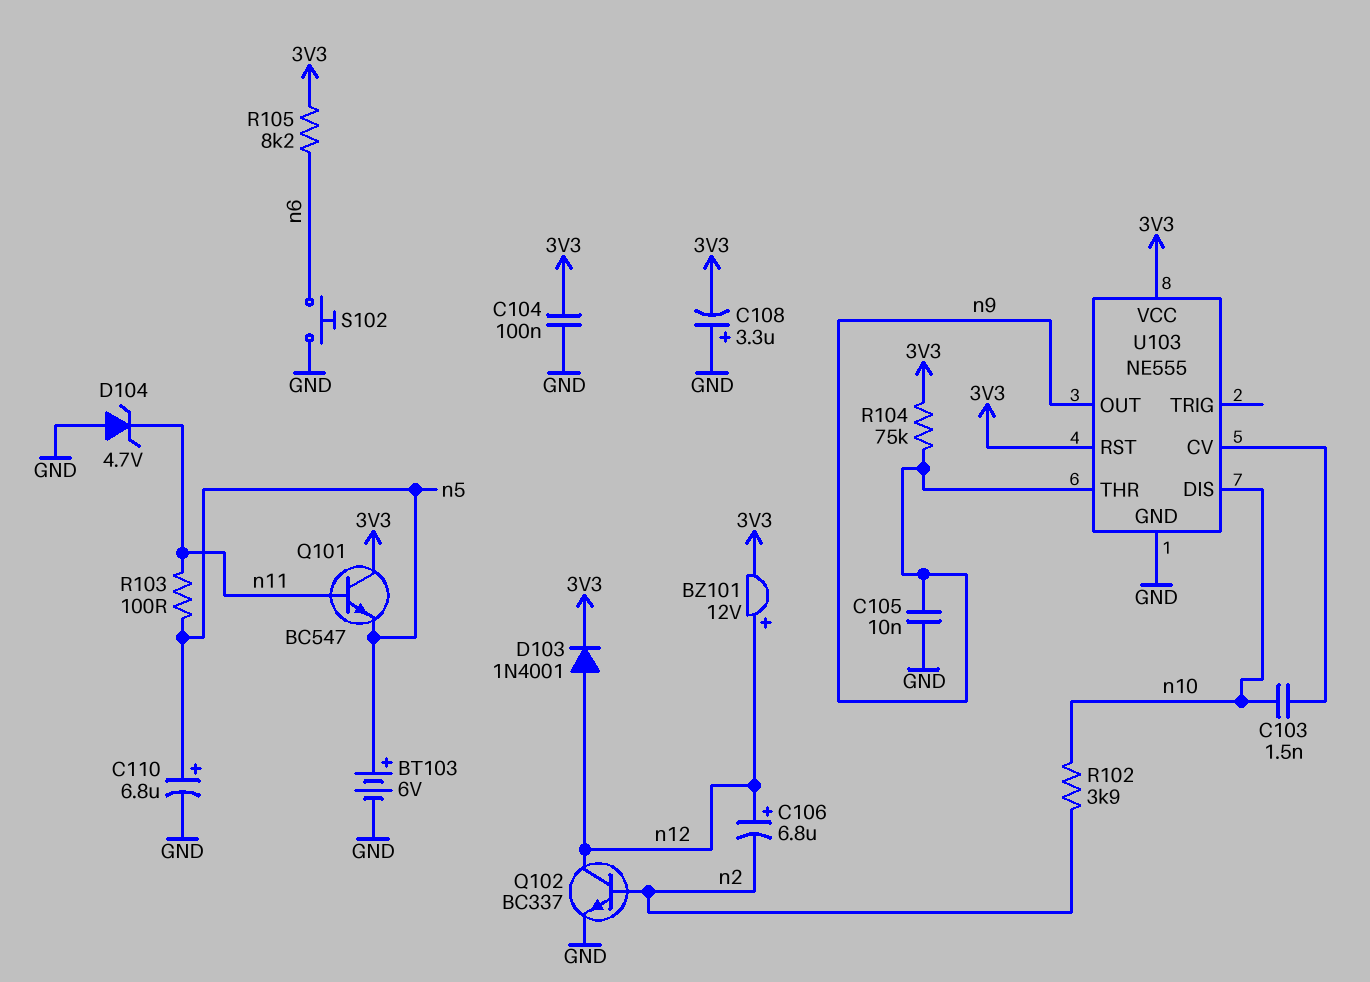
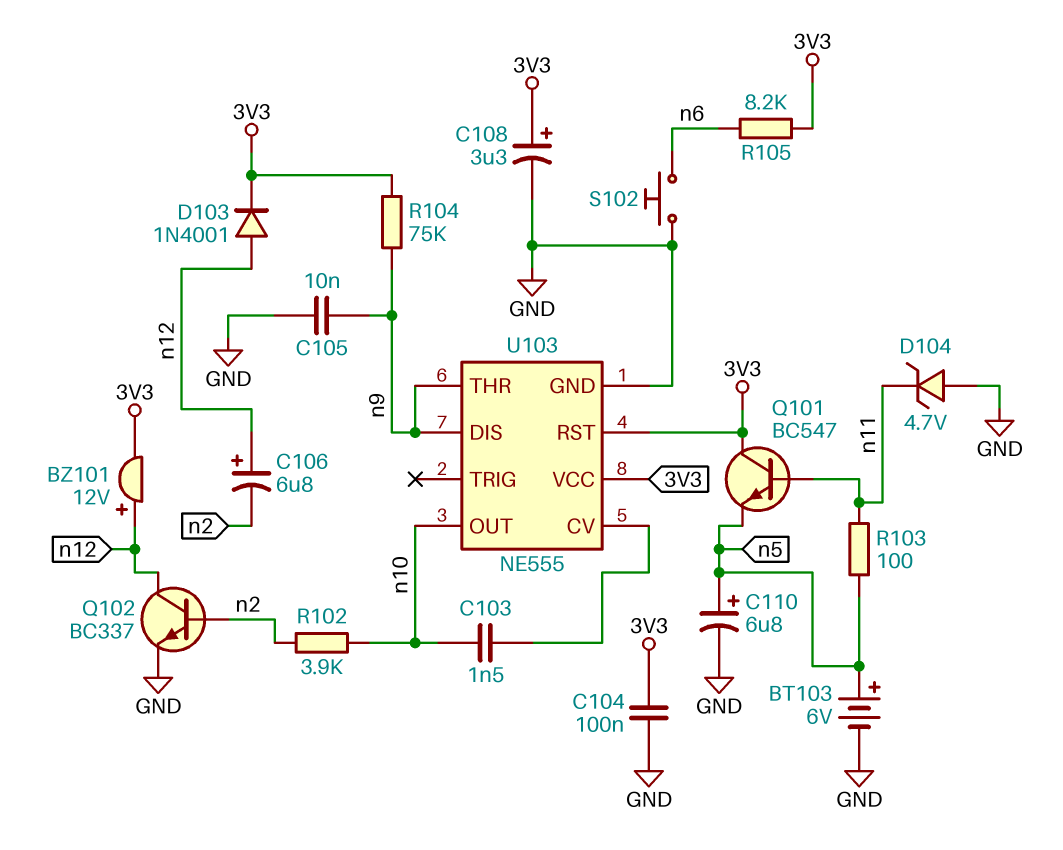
C108: 3.3uF (plus GND, minus 3V3) -> 3.3uF (plus 3V3, minus GND)
U103 pin DIS: n10 -> n9
U103 pin OUT: n9 -> n10

